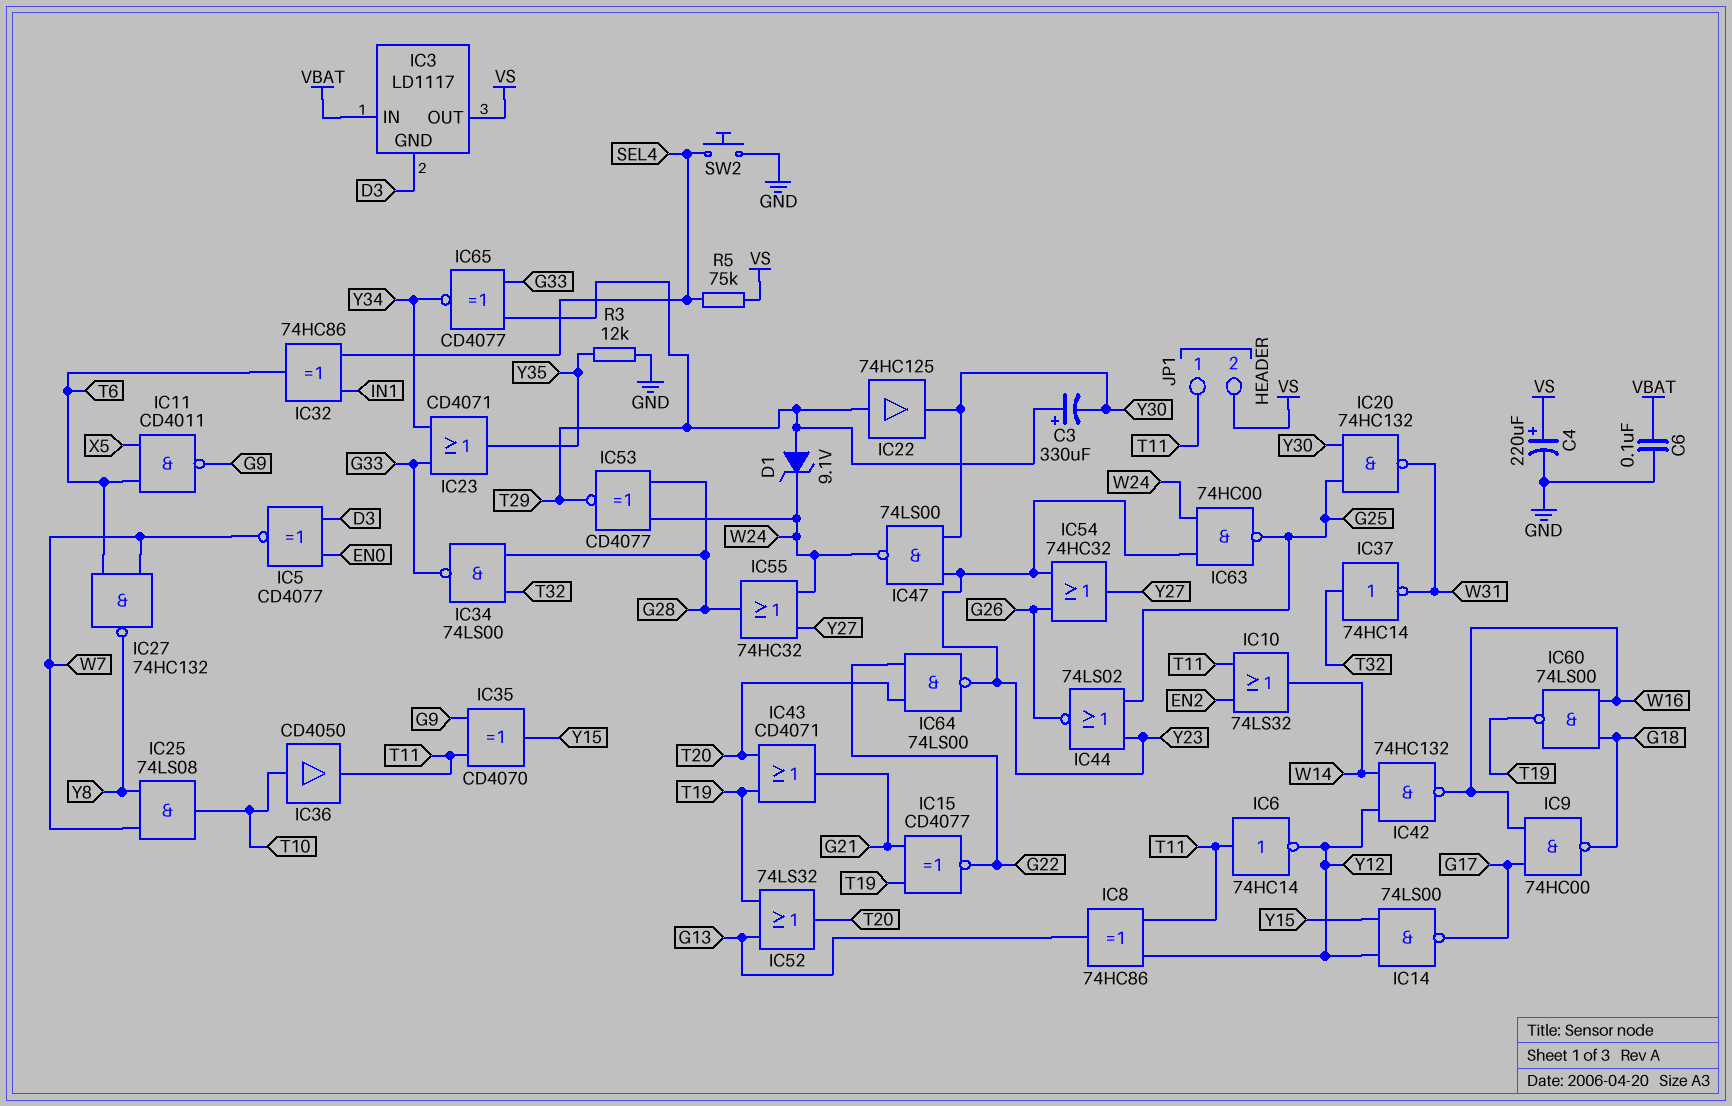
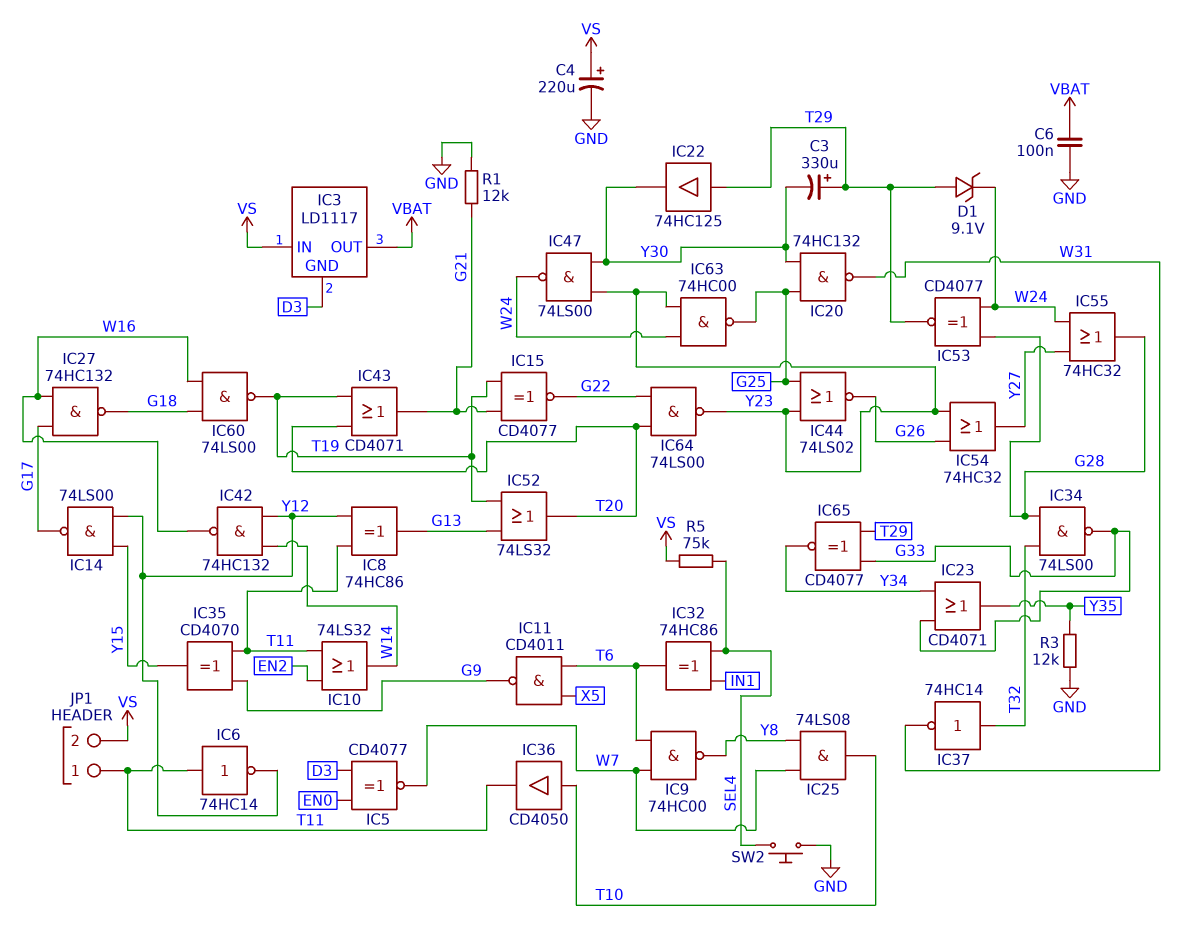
IC3 pin IN: VBAT -> VS
IC3 pin OUT: VS -> VBAT
IC9: NAND 74HC00 (in G17, in W16, out G18) -> NAND 74HC00 (in T6, in W7, out Y8)
IC27: NAND 74HC132 (in T6, in W7, out Y8) -> NAND 74HC132 (in G17, in W16, out G18)
R1: none -> 12k (G21, GND)

